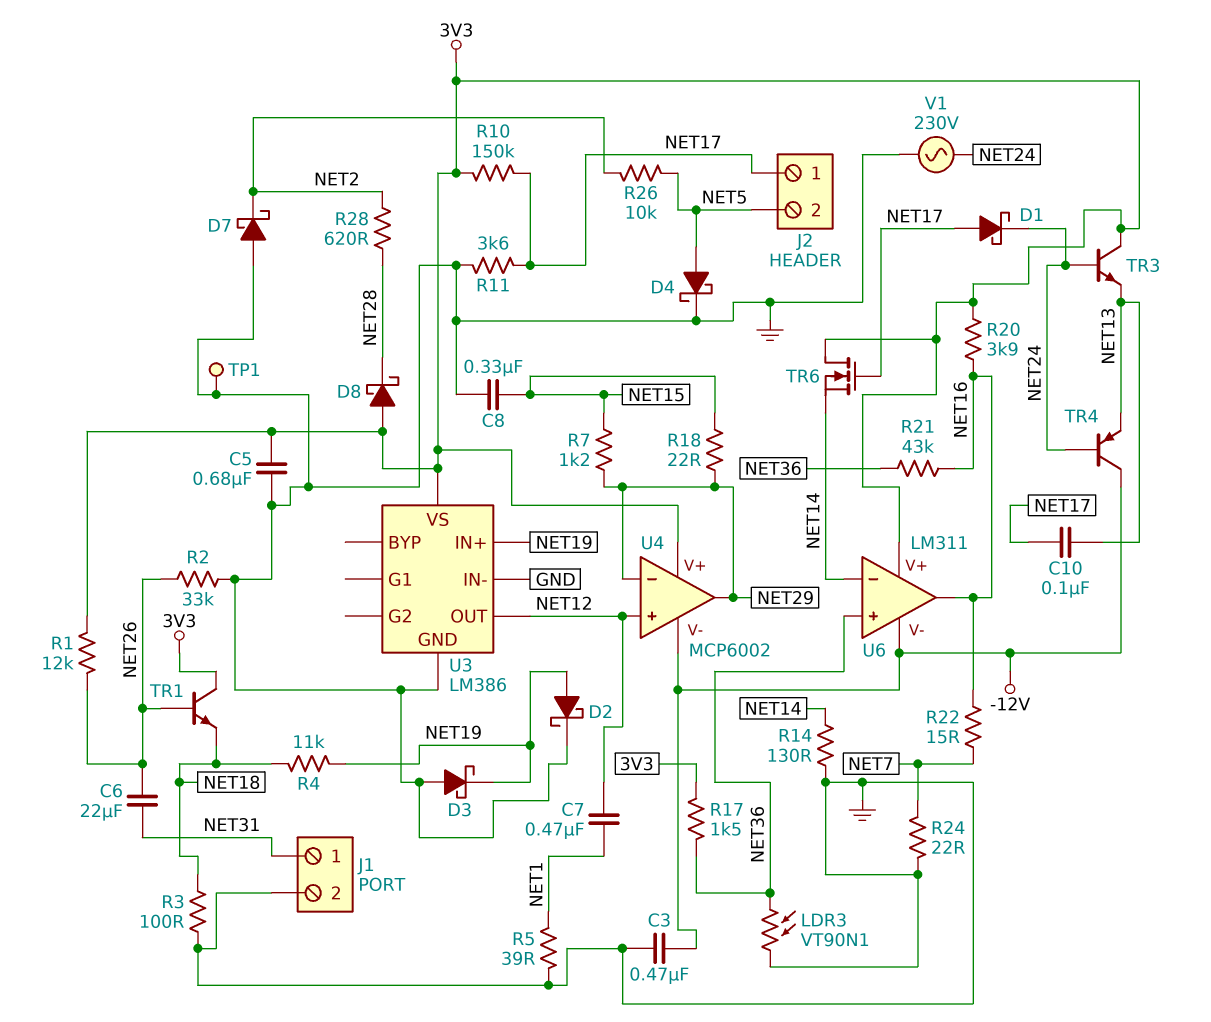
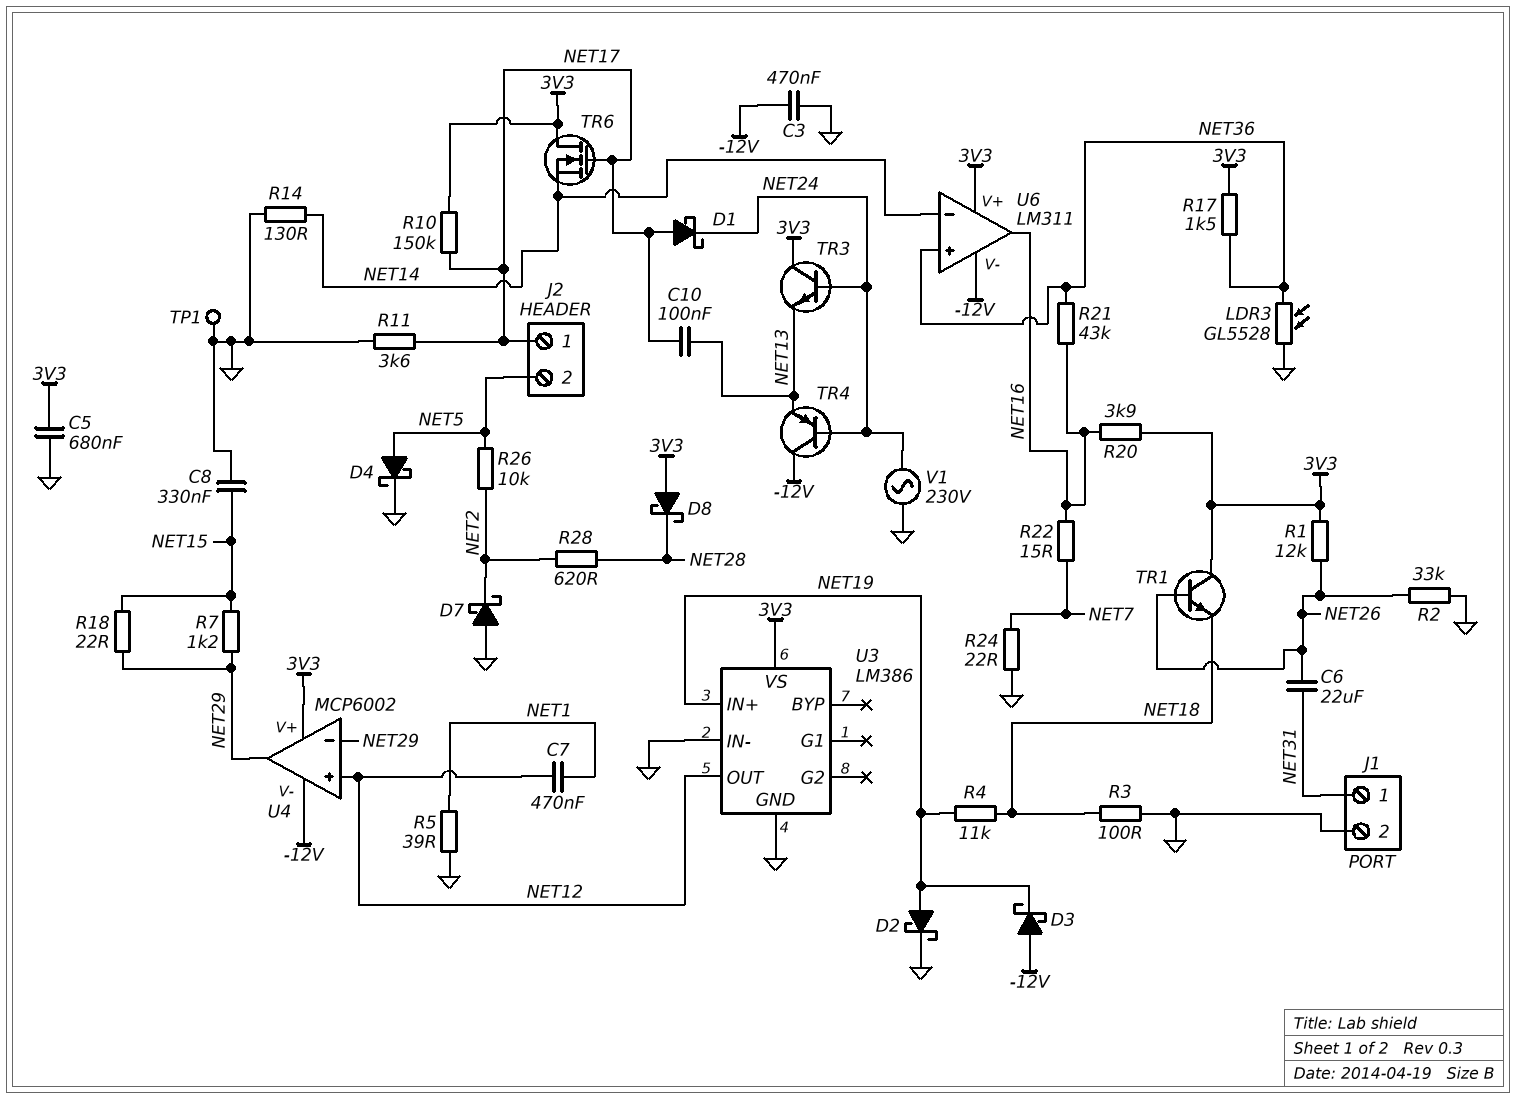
D3: schottky (A GND, K NET19) -> schottky (A -12V, K NET19)
LDR3: VT90N1 (GND, NET36) -> GL5528 (GND, NET36)

